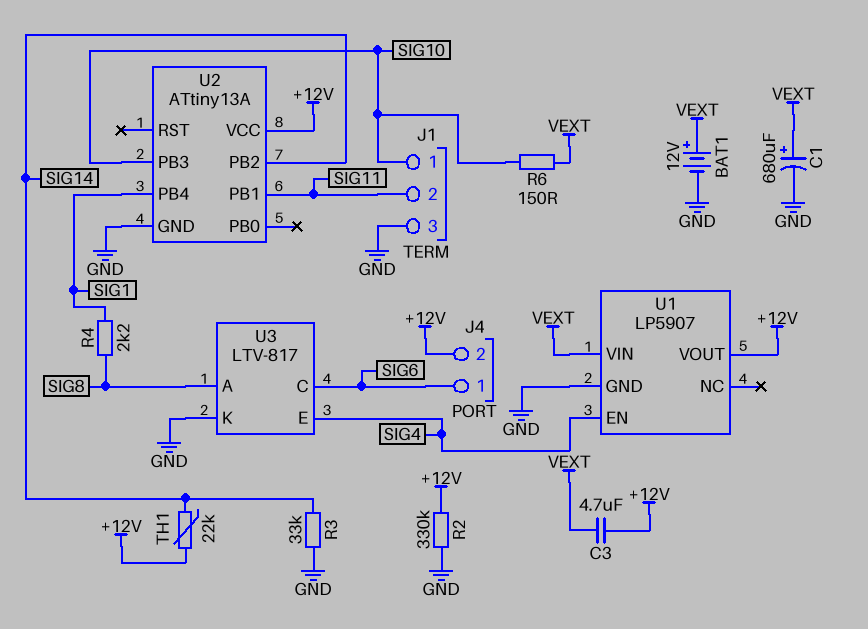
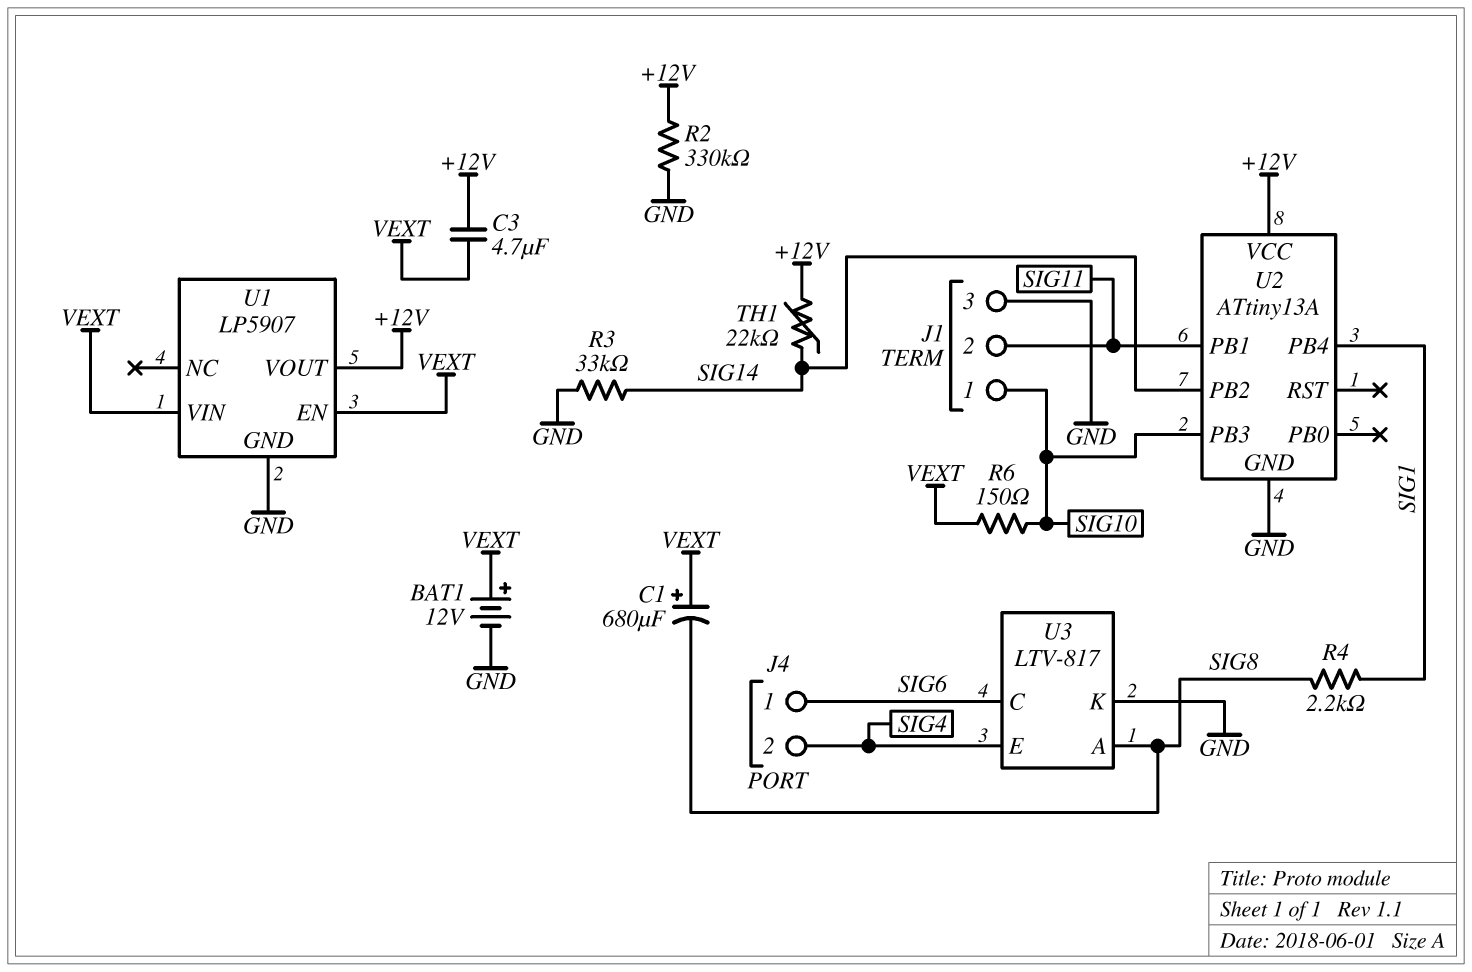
C1: 680uF (plus VEXT, minus GND) -> 680uF (plus VEXT, minus SIG8)
J4 pin 2: +12V -> SIG4
U1 pin EN: SIG4 -> VEXT

